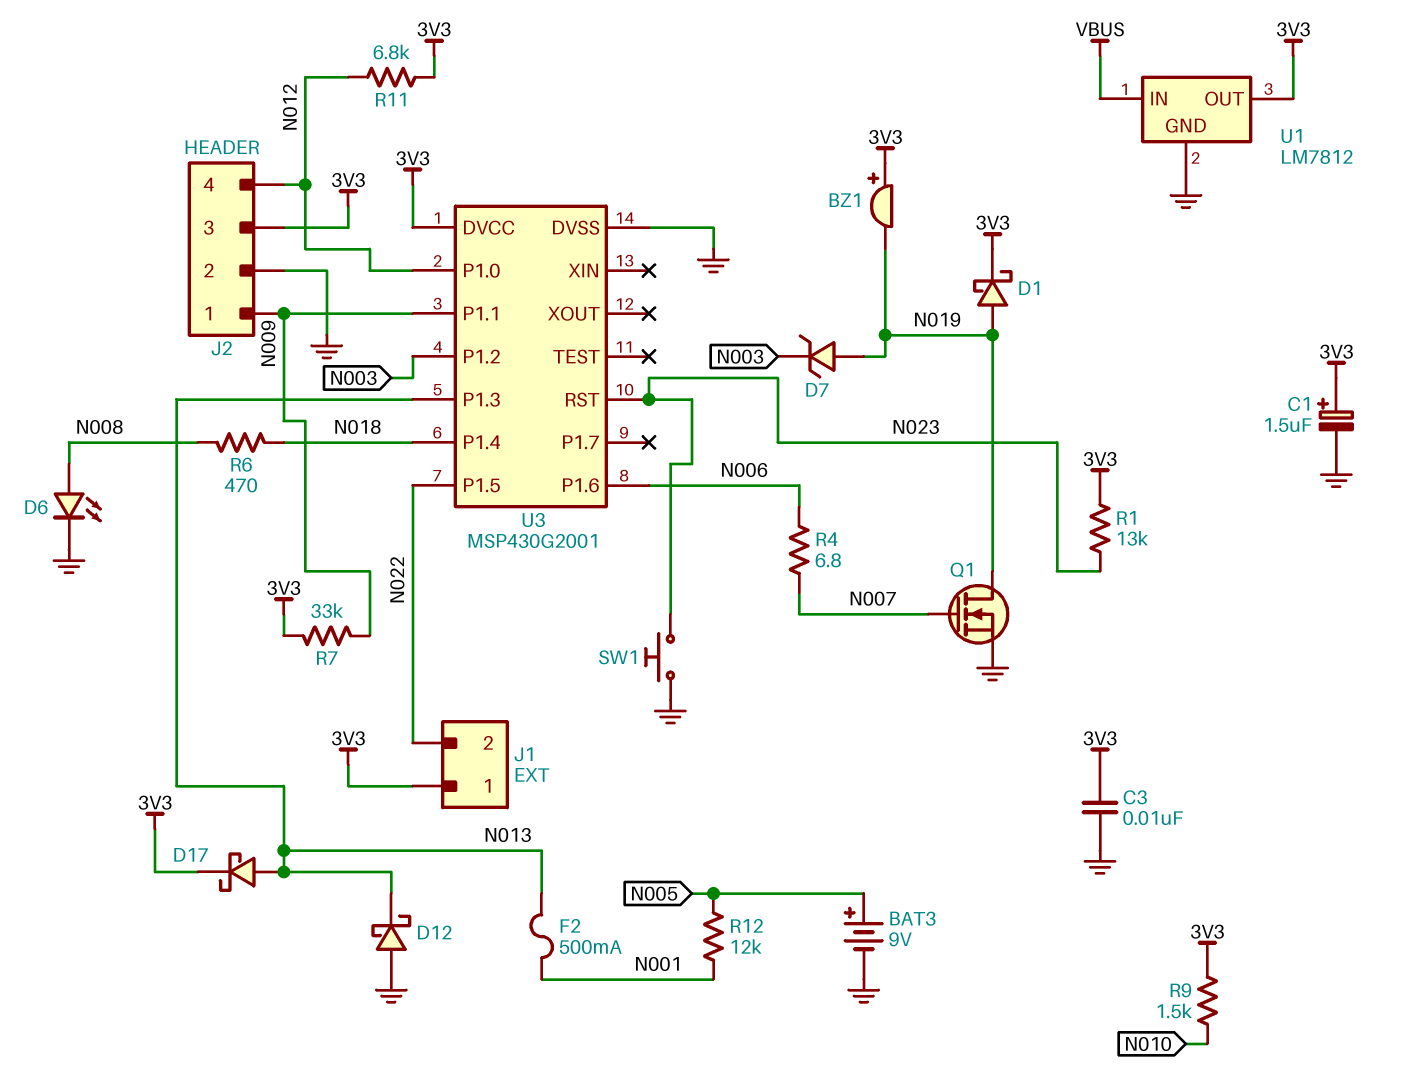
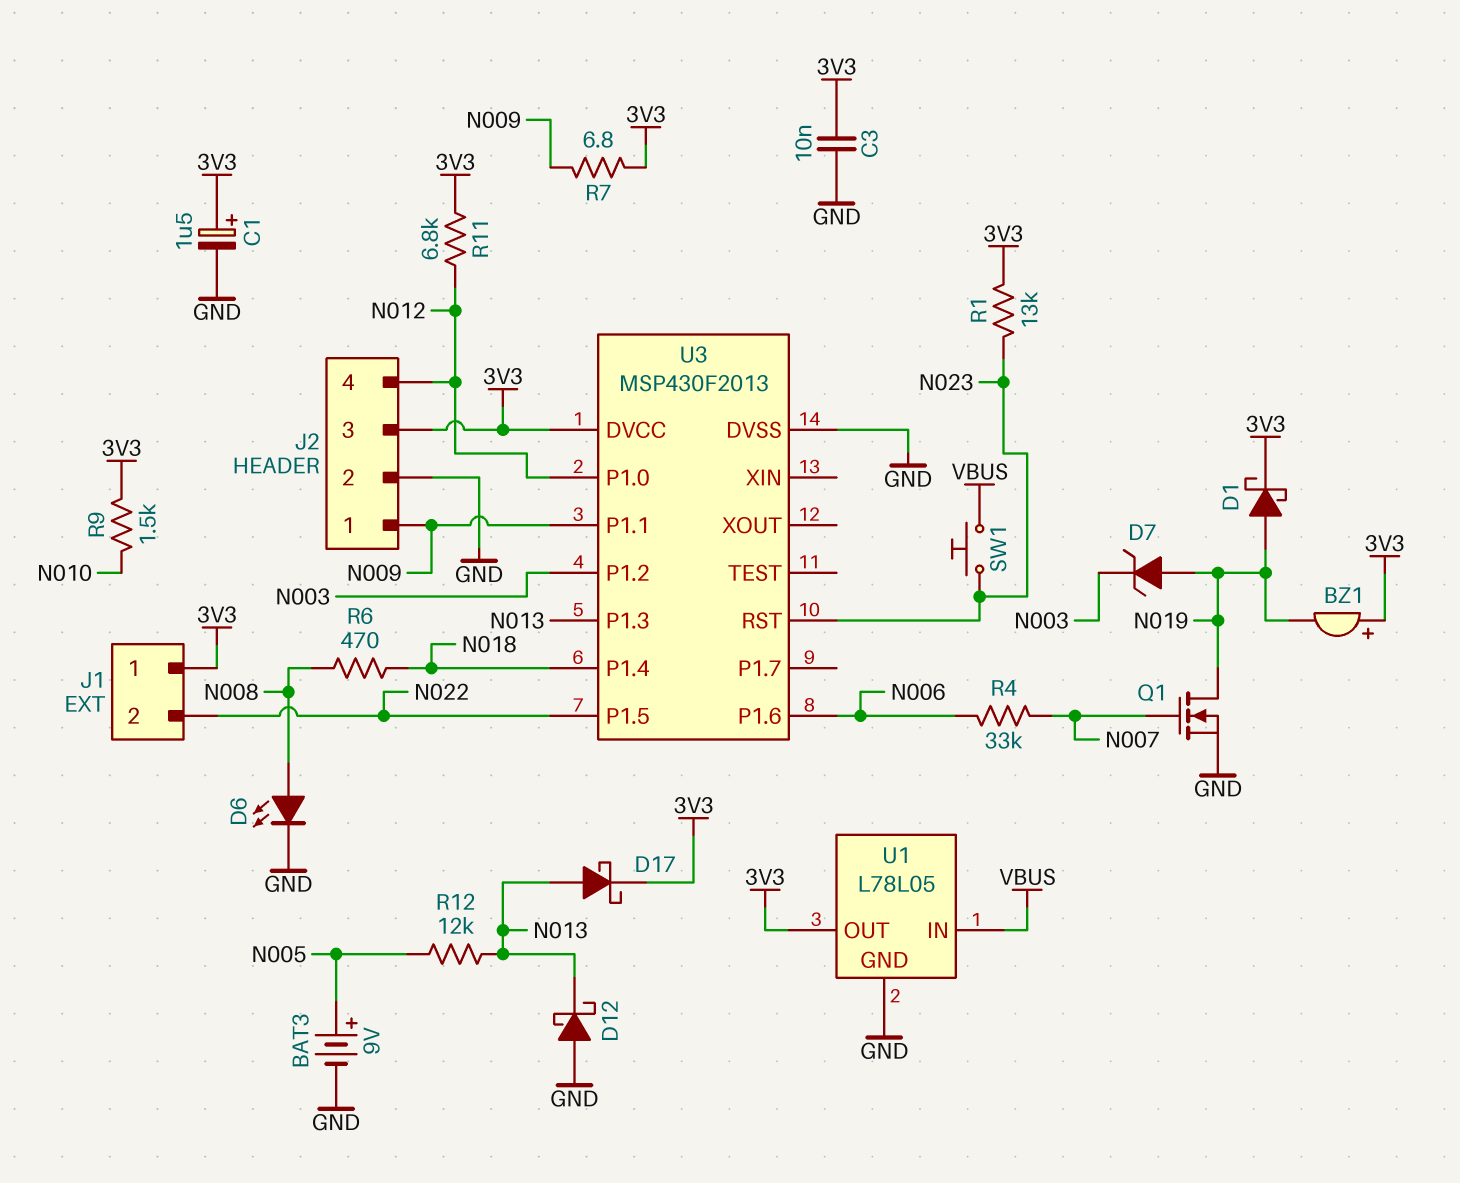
F2: 500mA (N001, N013) -> none
R4: 6.8 (N006, N007) -> 33k (N006, N007)
R7: 33k (3V3, N009) -> 6.8 (3V3, N009)
R12: 12k (N001, N005) -> 12k (N005, N013)
SW1: button (GND, N023) -> button (N023, VBUS)
U1: LM7812 -> L78L05
U3: MSP430G2001 -> MSP430F2013

